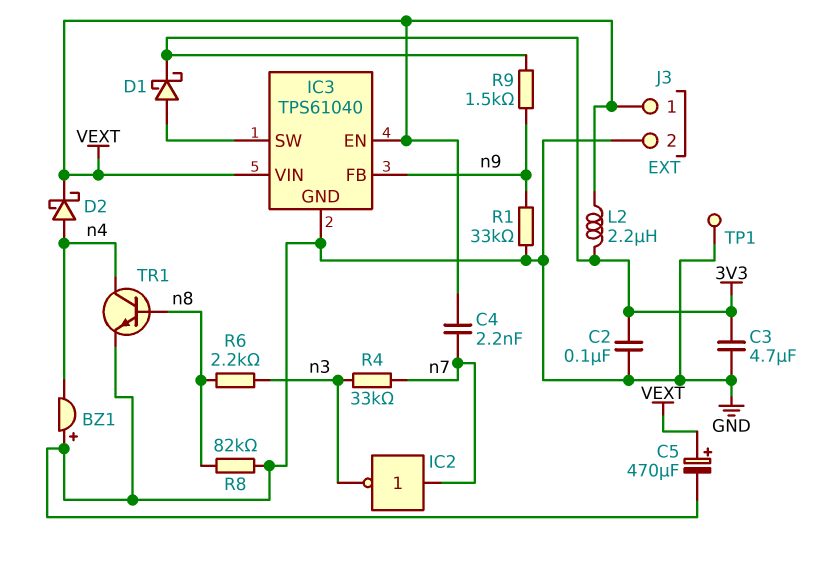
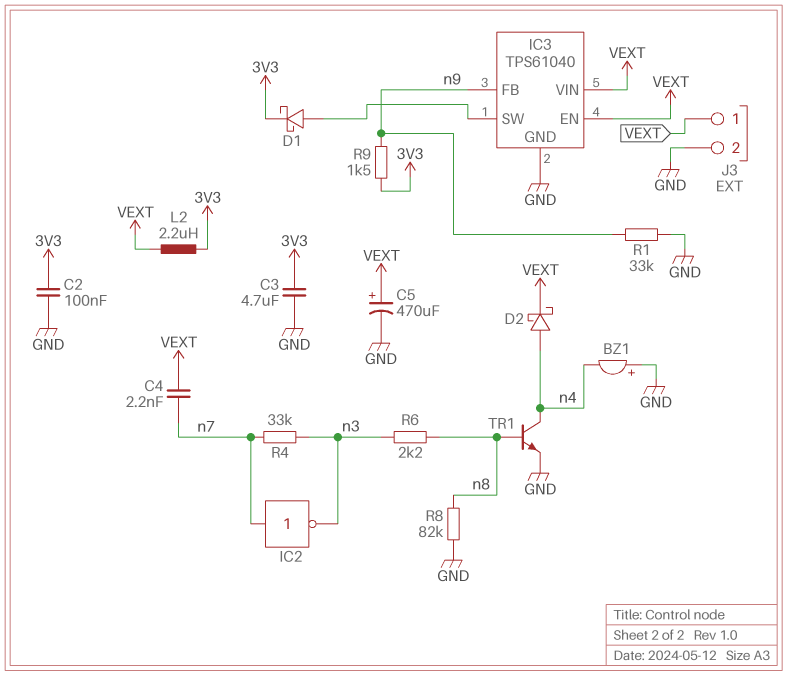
TP1: test point (GND) -> none

